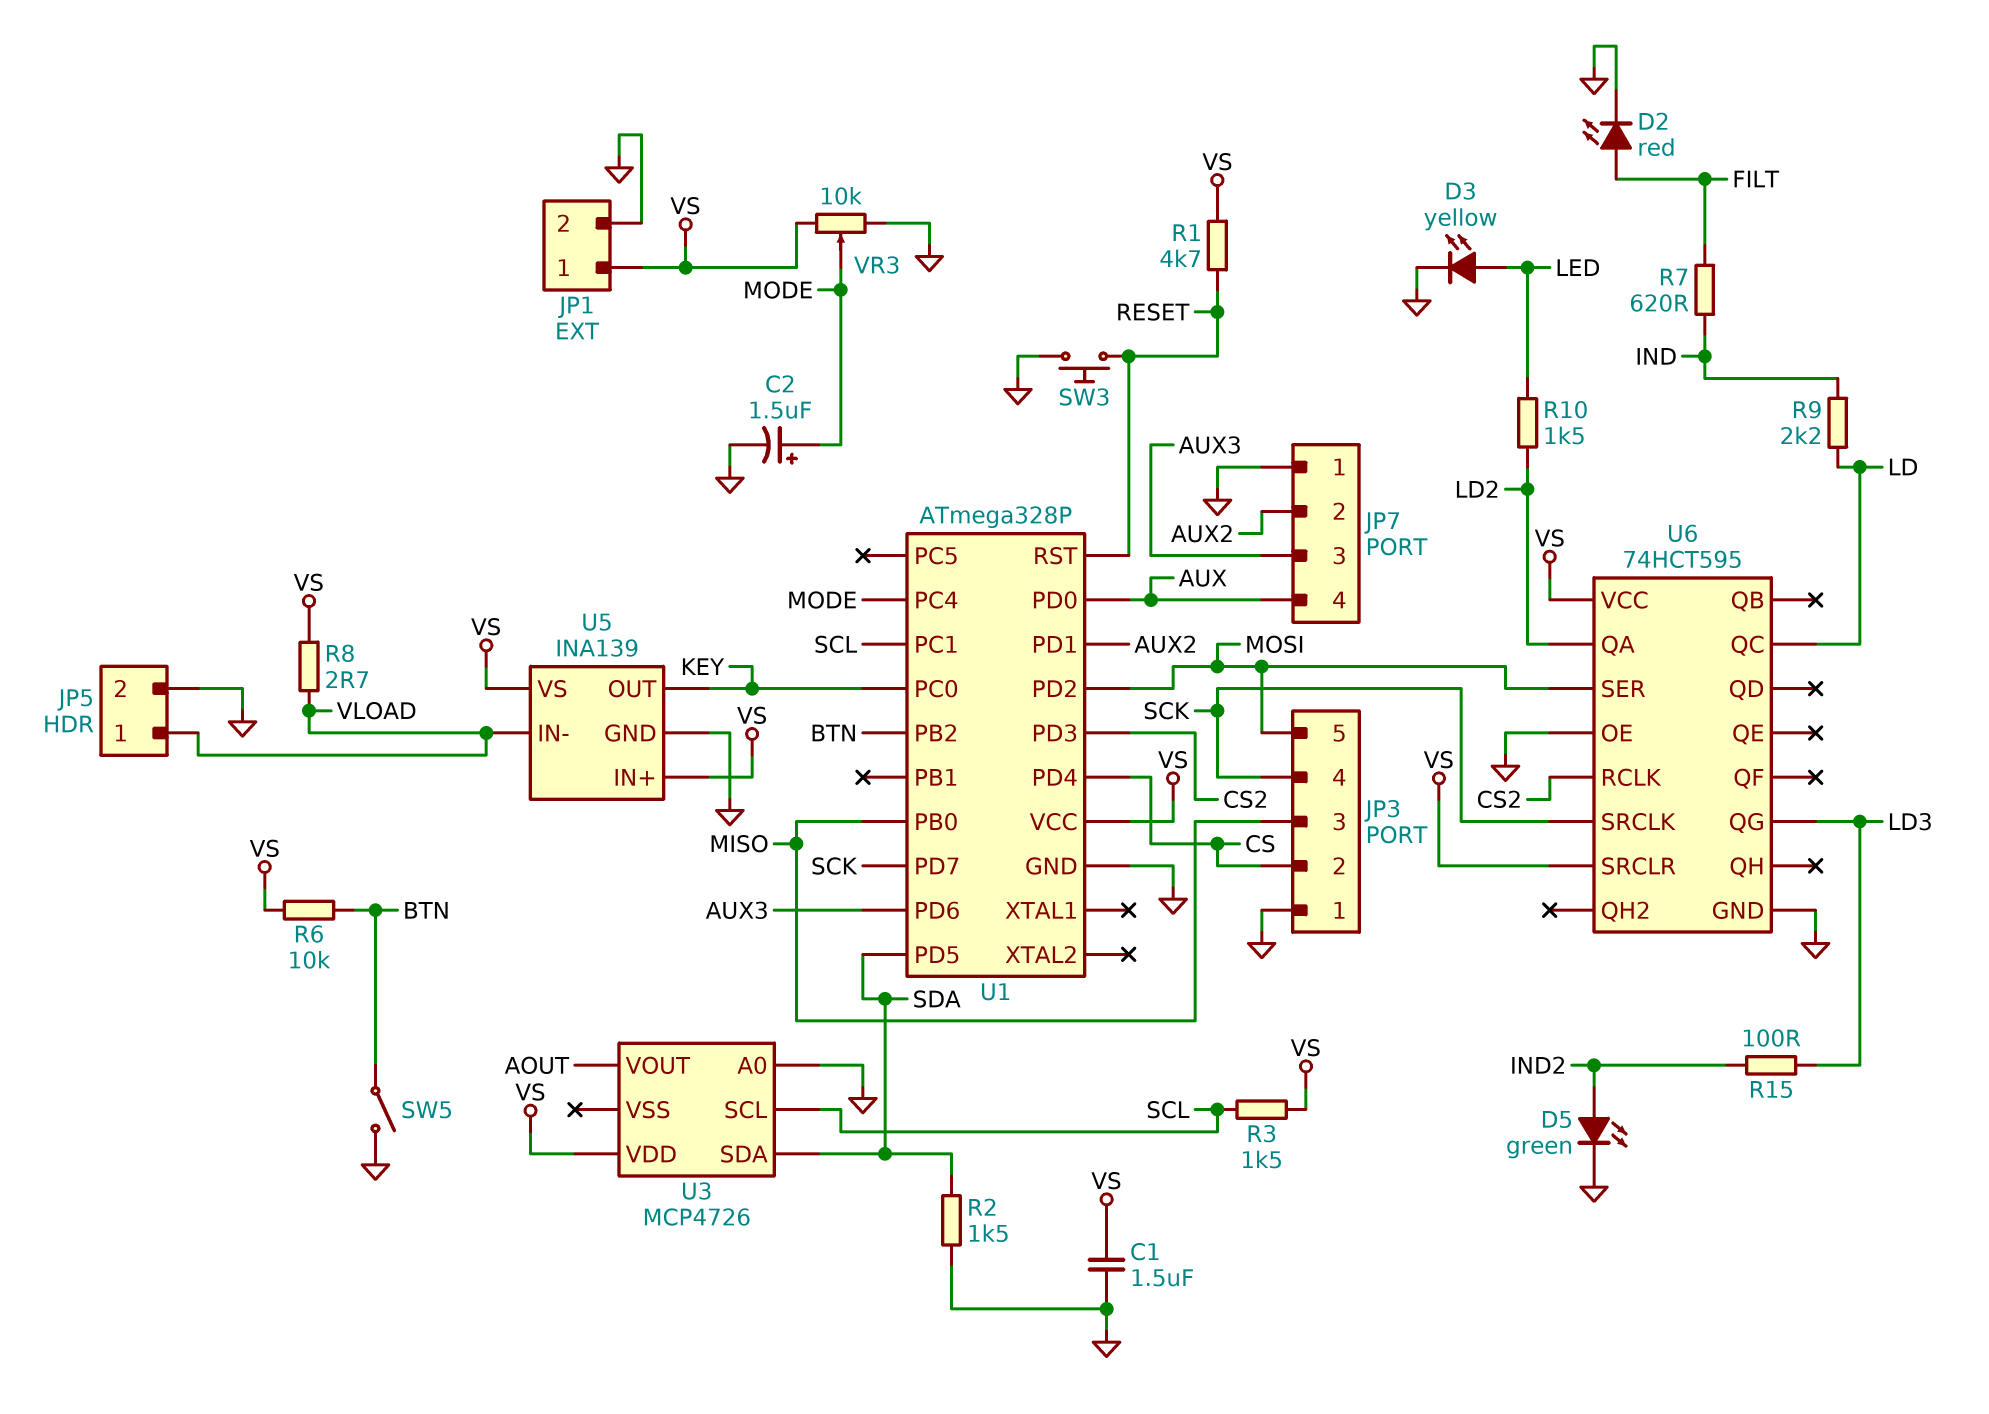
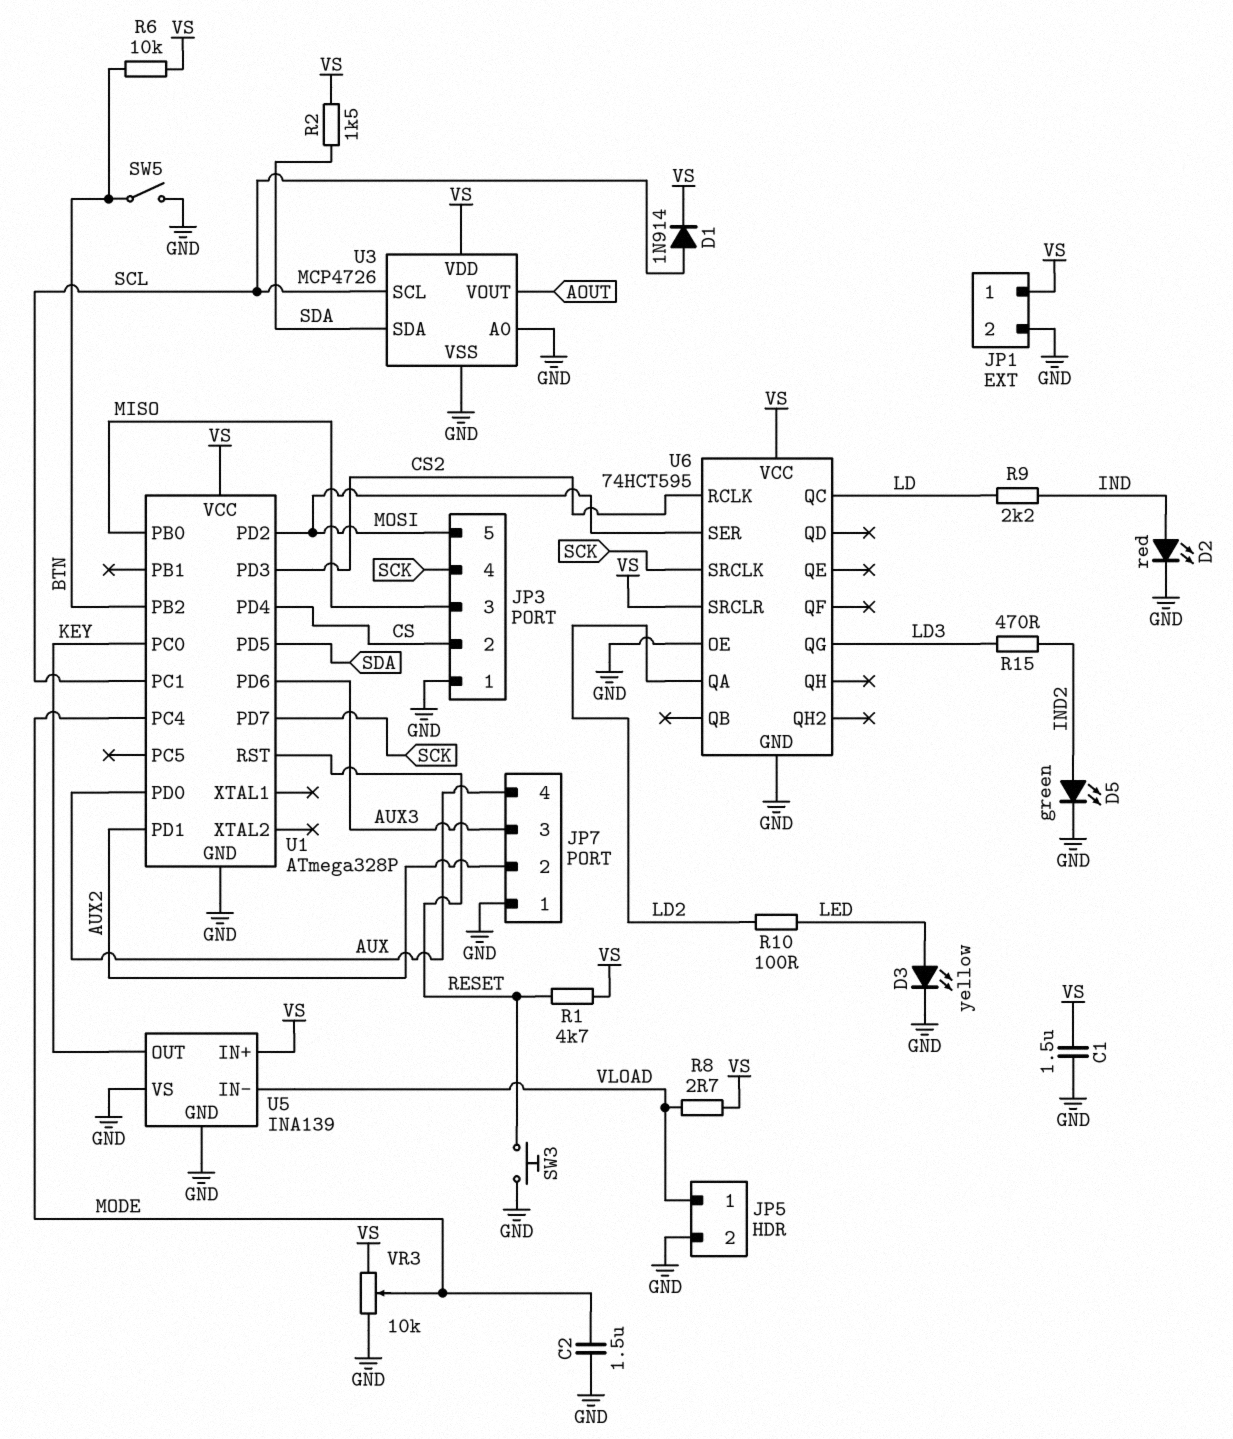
C2: 1.5uF (plus MODE, minus GND) -> 1.5uF (GND, MODE)
D1: none -> diode 1N914 (A SCL, K VS)
D2: LED red (A FILT, K GND) -> LED red (A IND, K GND)
R2: 1.5k (GND, SDA) -> 1.5k (SDA, VS)
R3: 1.5k (SCL, VS) -> none
R7: 620 (FILT, IND) -> none
R10: 1.5k (LD2, LED) -> 100 (LD2, LED)
R15: 100 (IND2, LD3) -> 470 (IND2, LD3)
U3 pin VSS: none -> GND
U5 pin VS: VS -> GND

